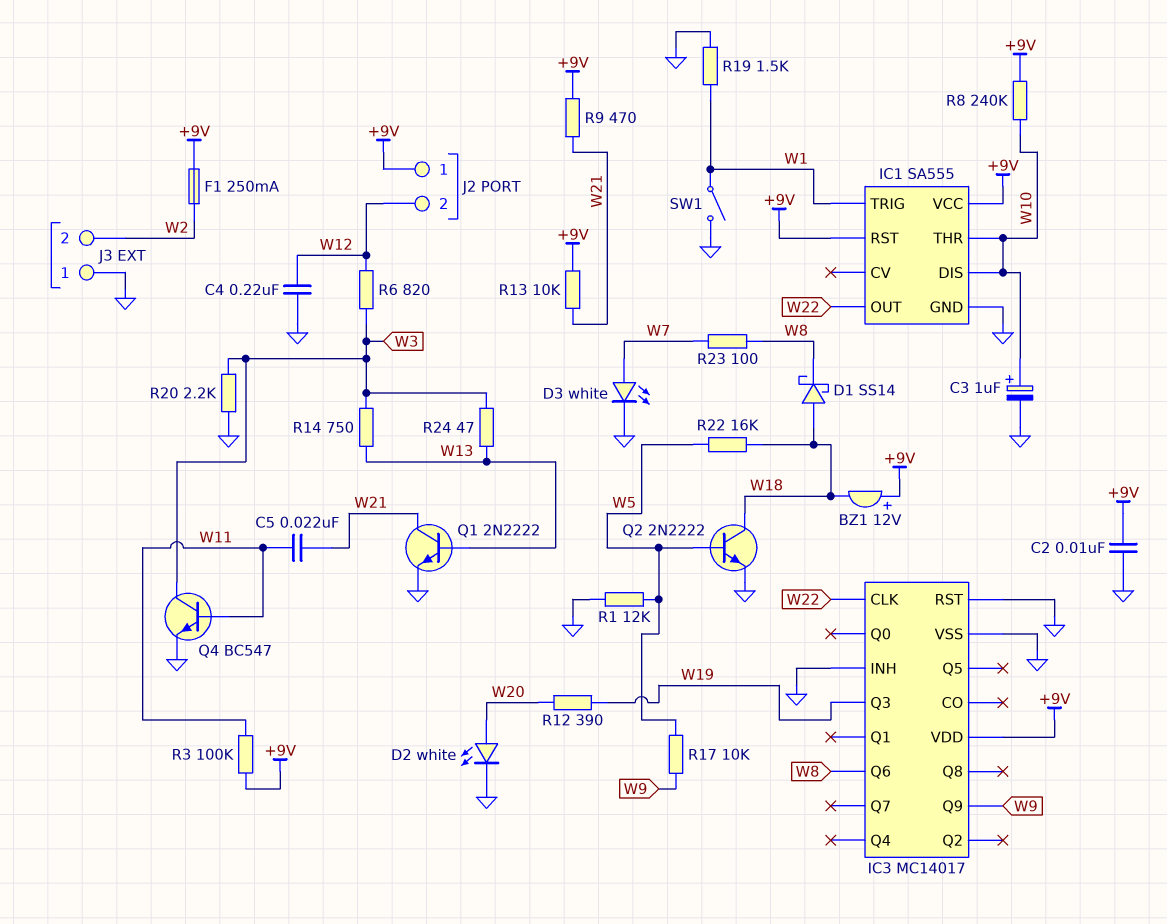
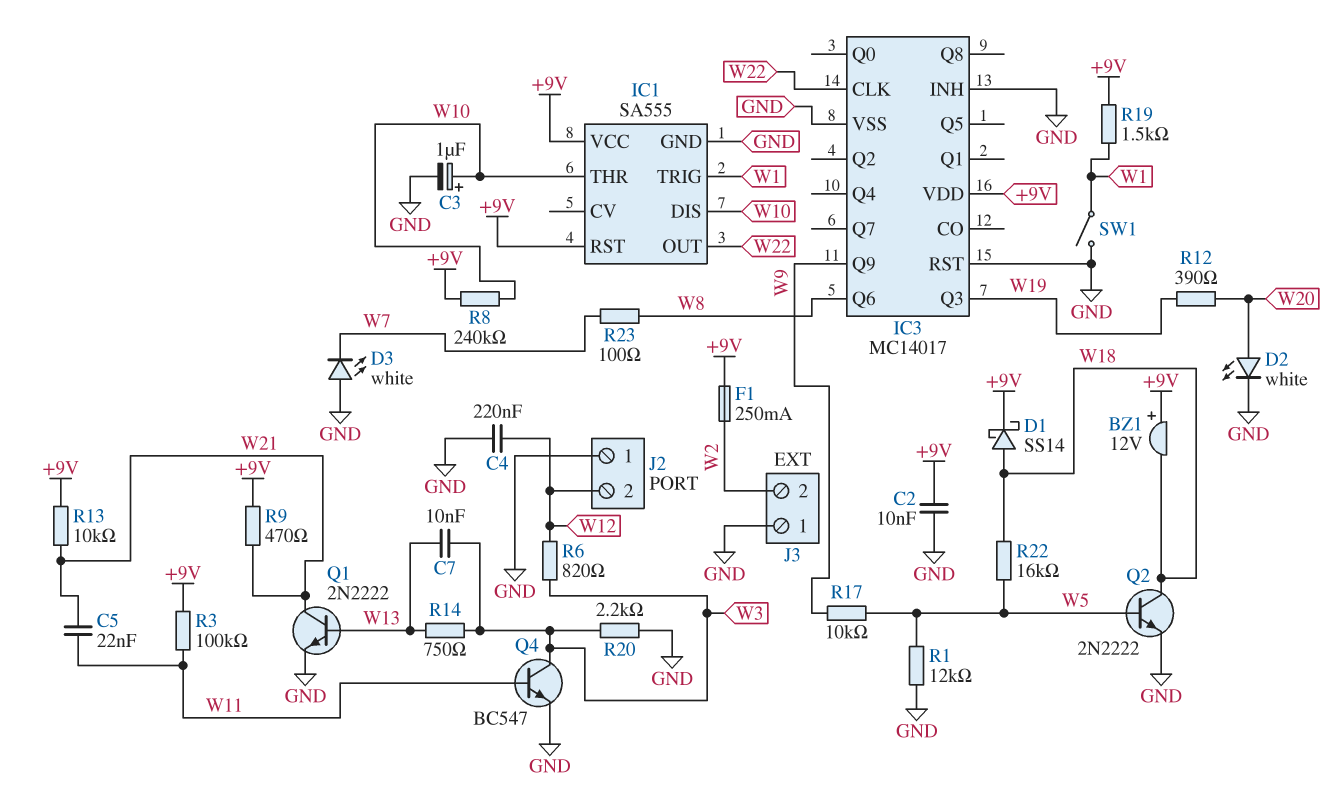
C7: none -> 10nF (W3, W13)
D1: schottky SS14 (A W18, K W8) -> schottky SS14 (A W18, K +9V)
D3: LED white (A W7, K GND) -> LED white (A GND, K W7)
J2 pin 1: +9V -> GND
R19: 1.5k (GND, W1) -> 1.5k (+9V, W1)
R24: 47 (W3, W13) -> none

